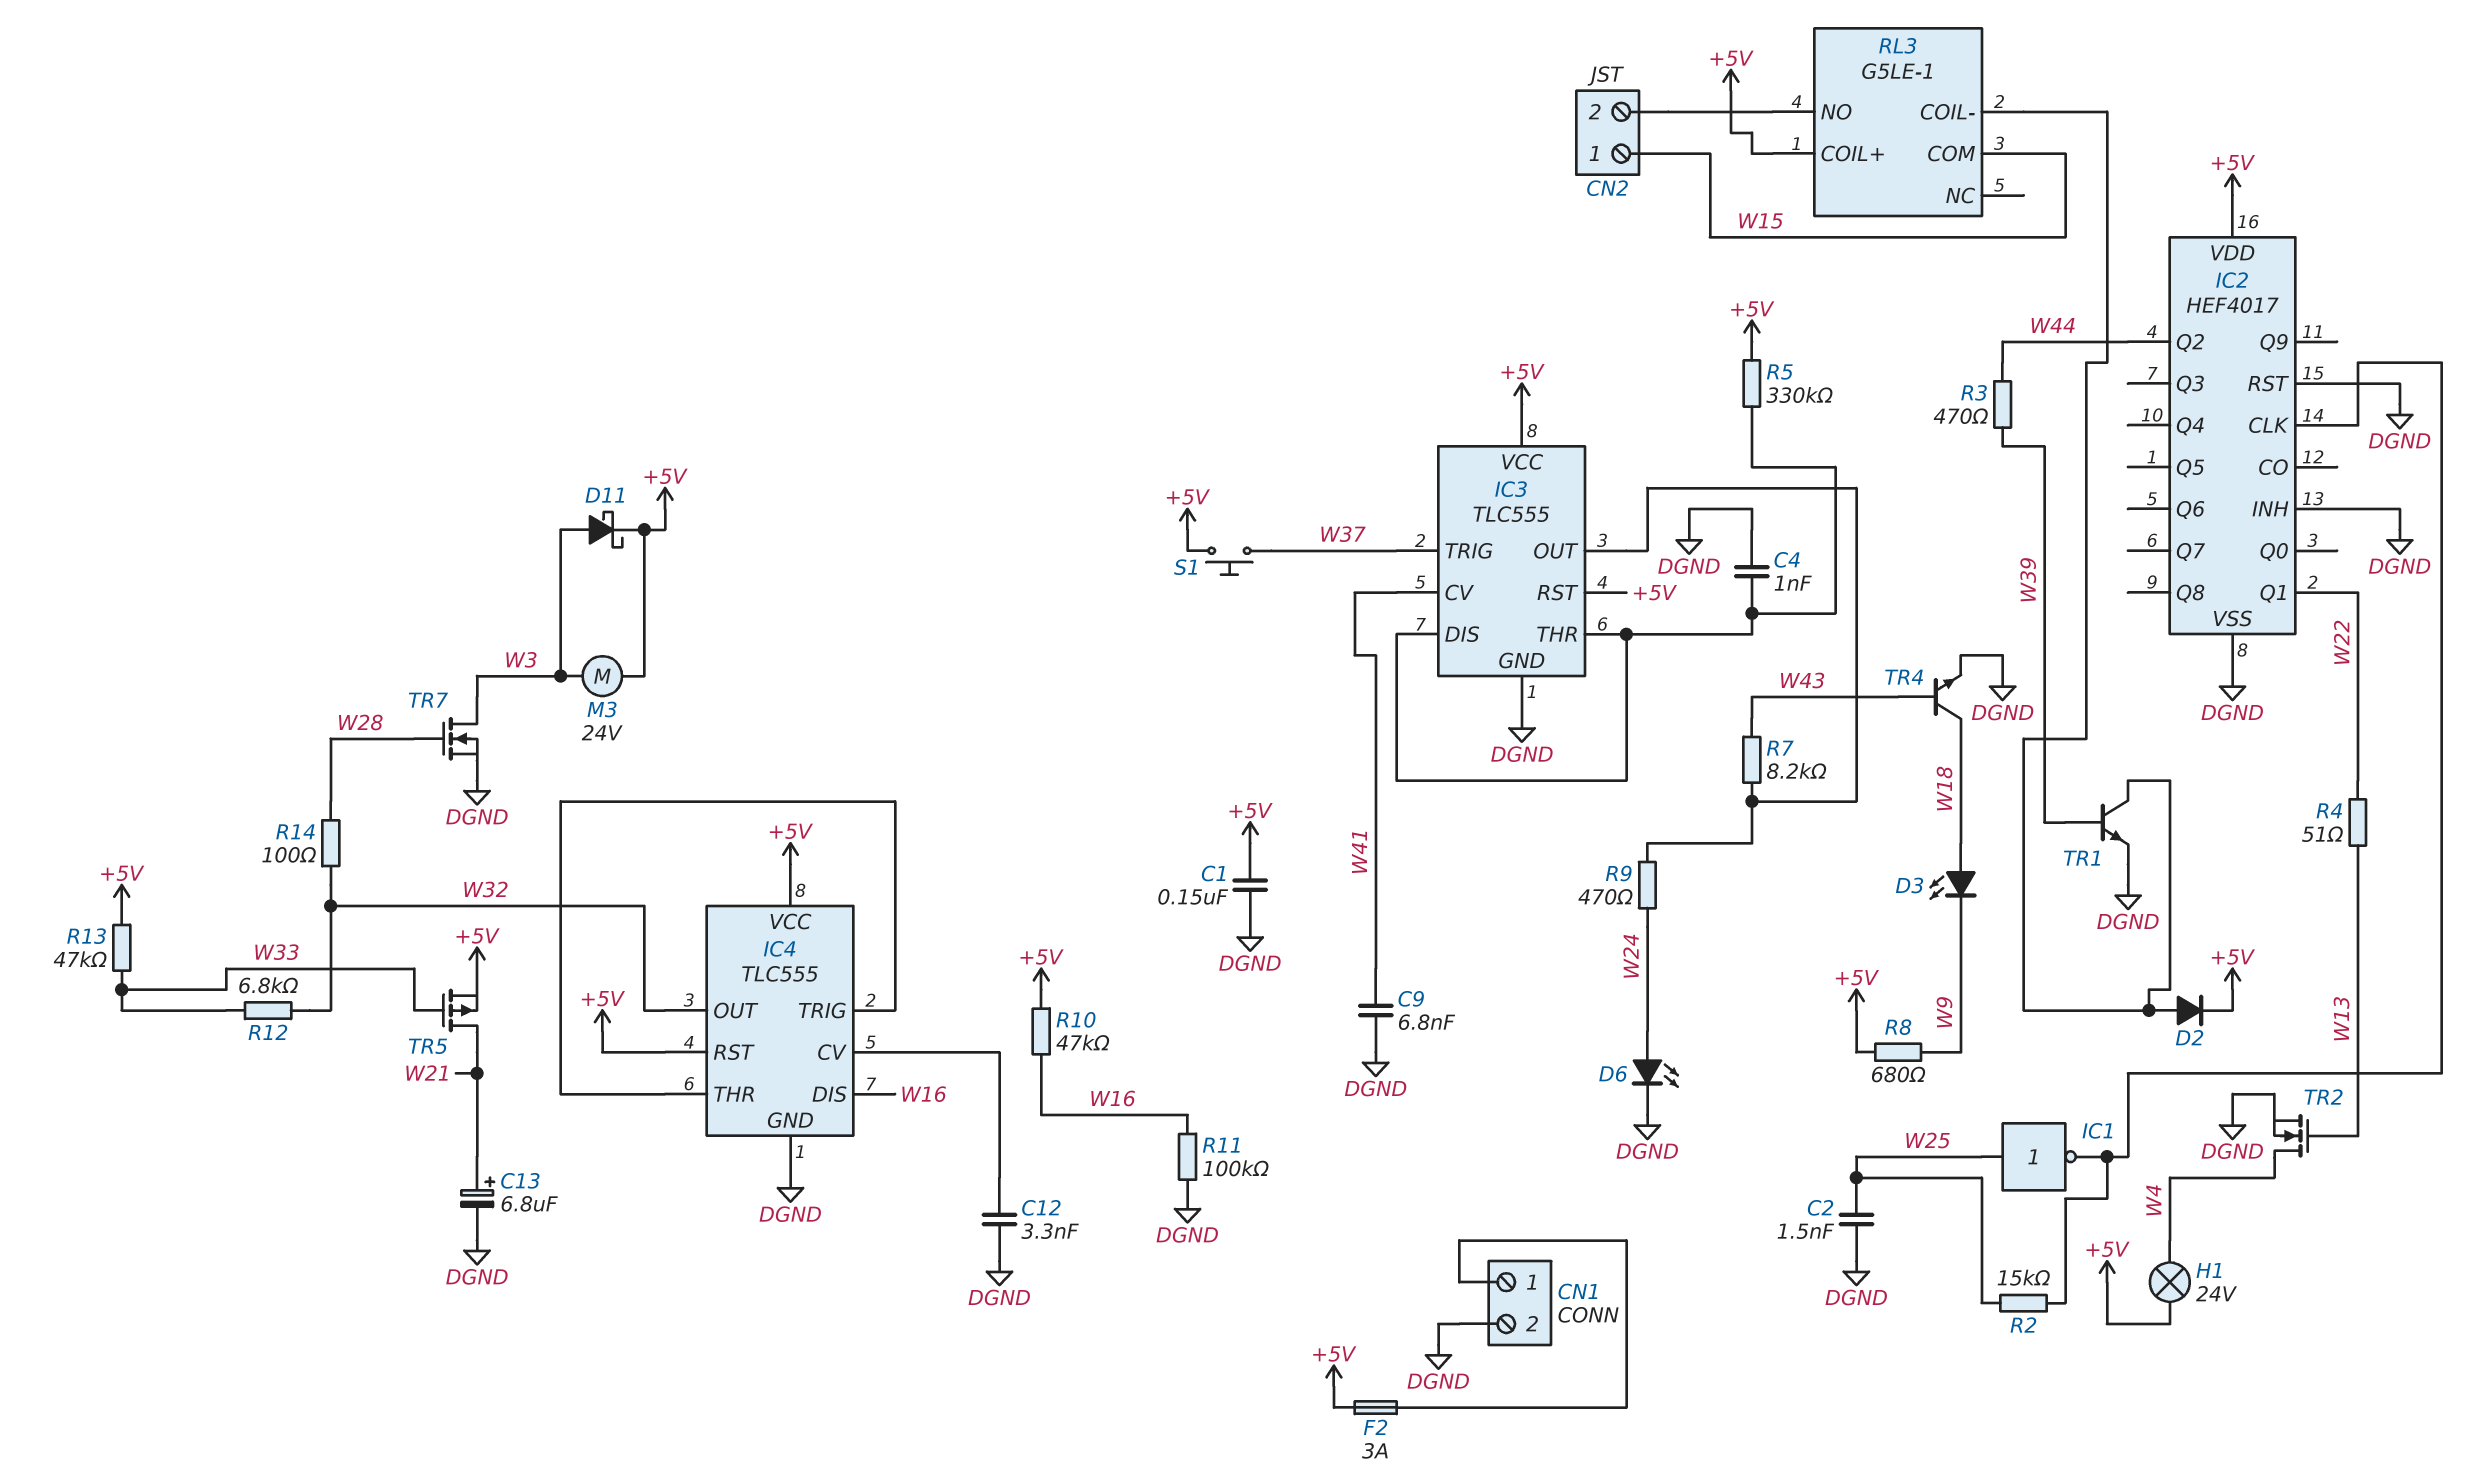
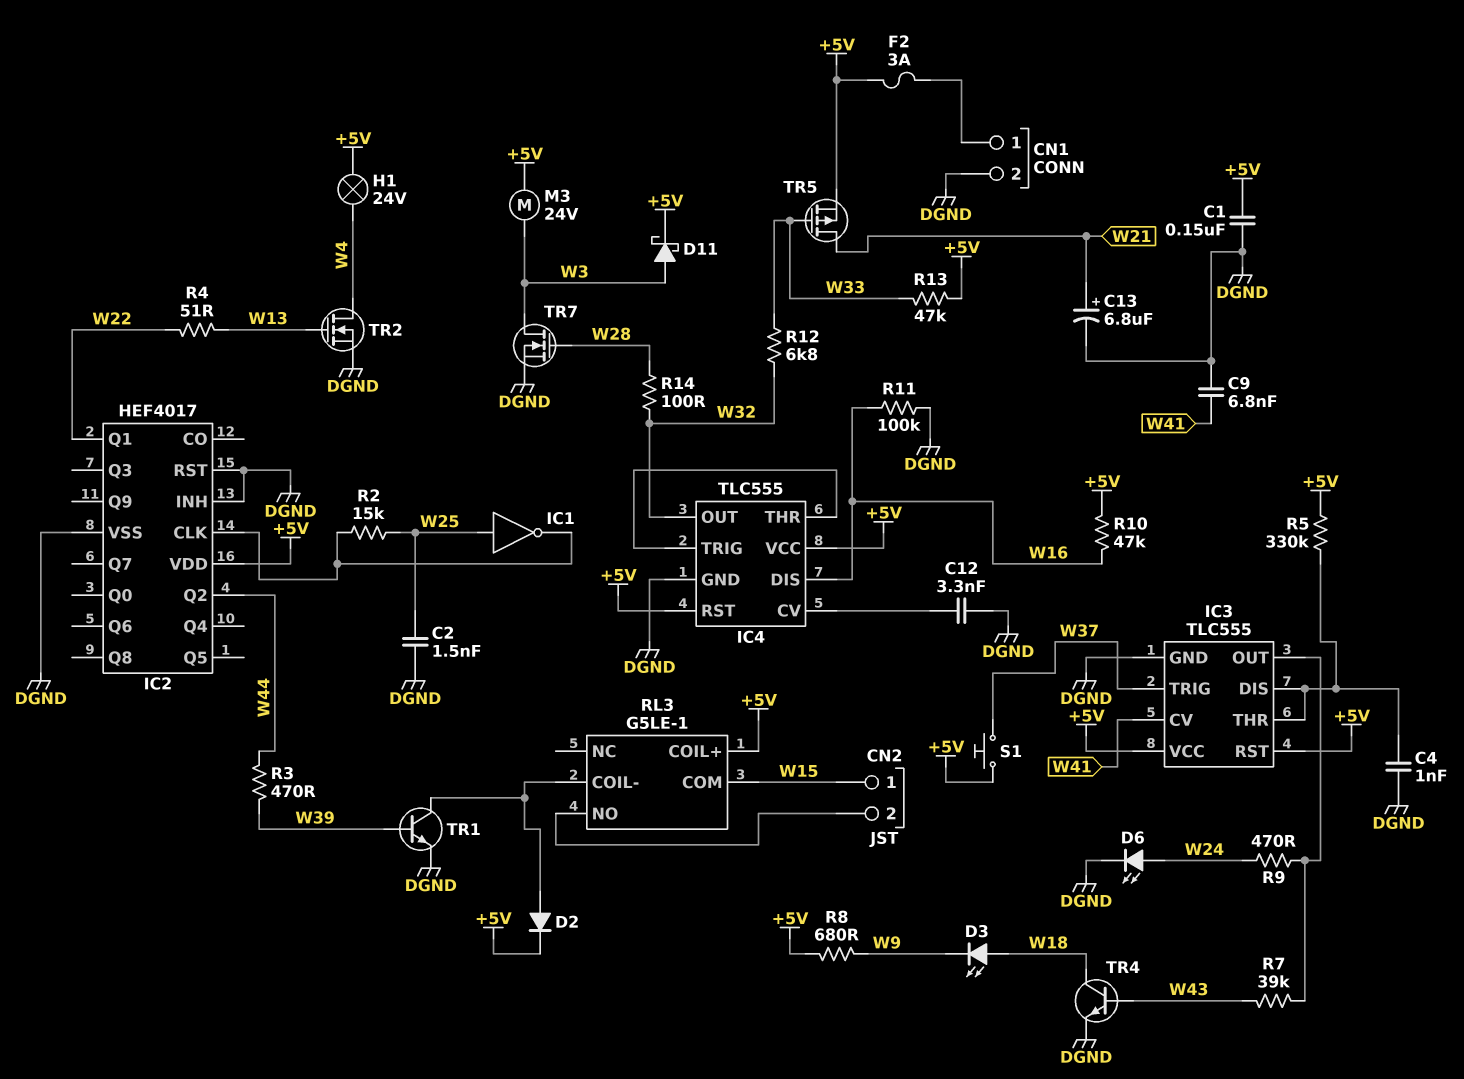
R7: 8.2k (IC3/OUT, W43) -> 39k (IC3/OUT, W43)

